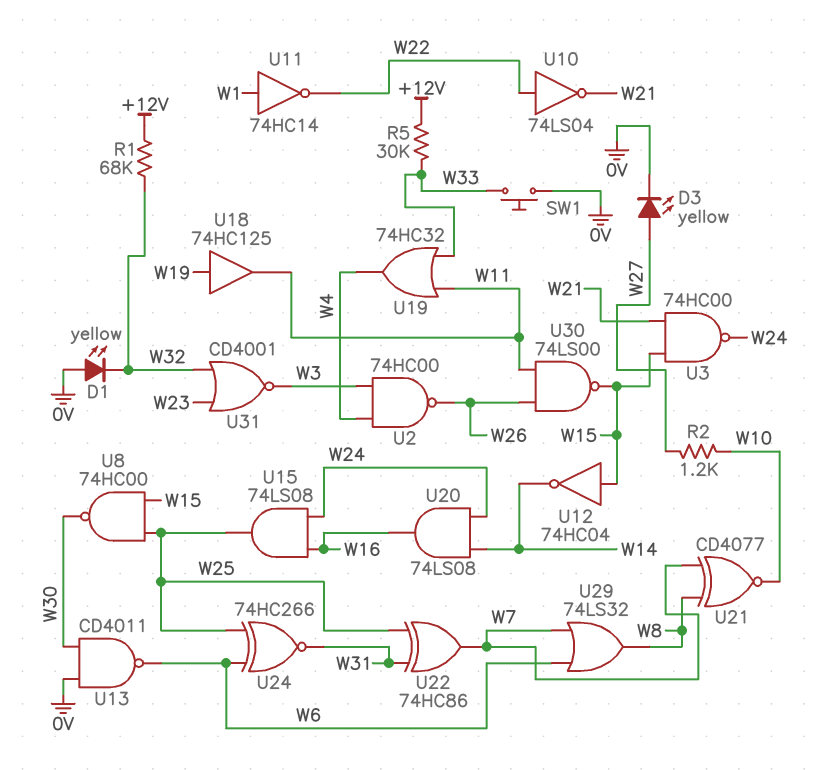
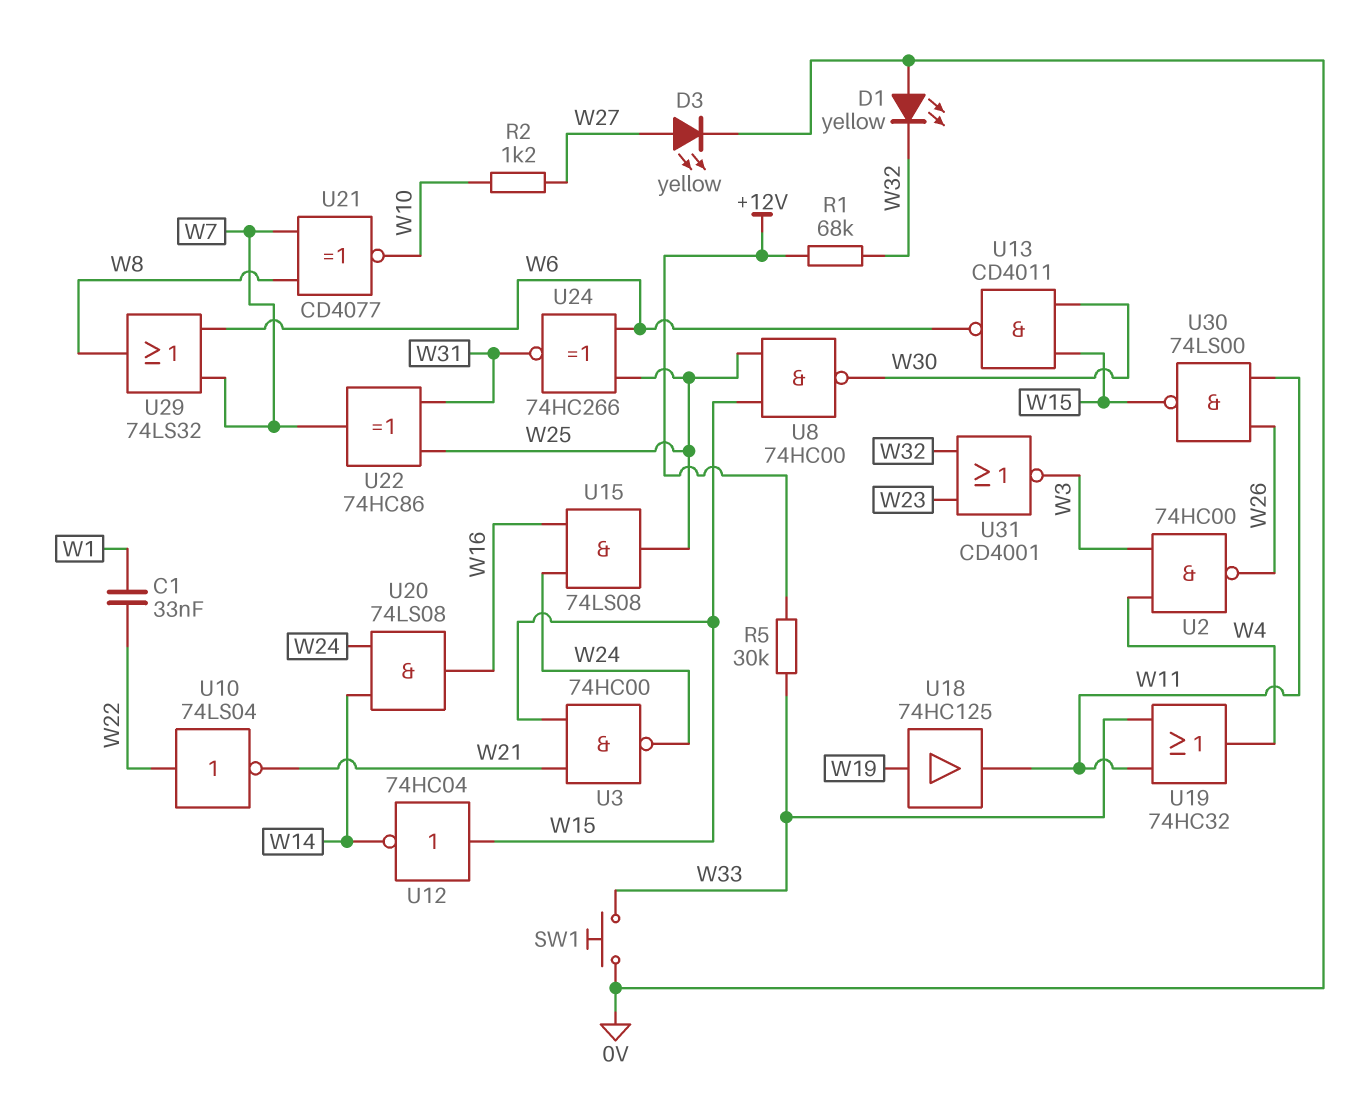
C1: none -> 33nF (W1, W22)
U11: NOT 74HC14 (in W1, out W22) -> none
U13: NAND CD4011 (in 0V, in W30, out W6) -> NAND CD4011 (in W15, in W30, out W6)

